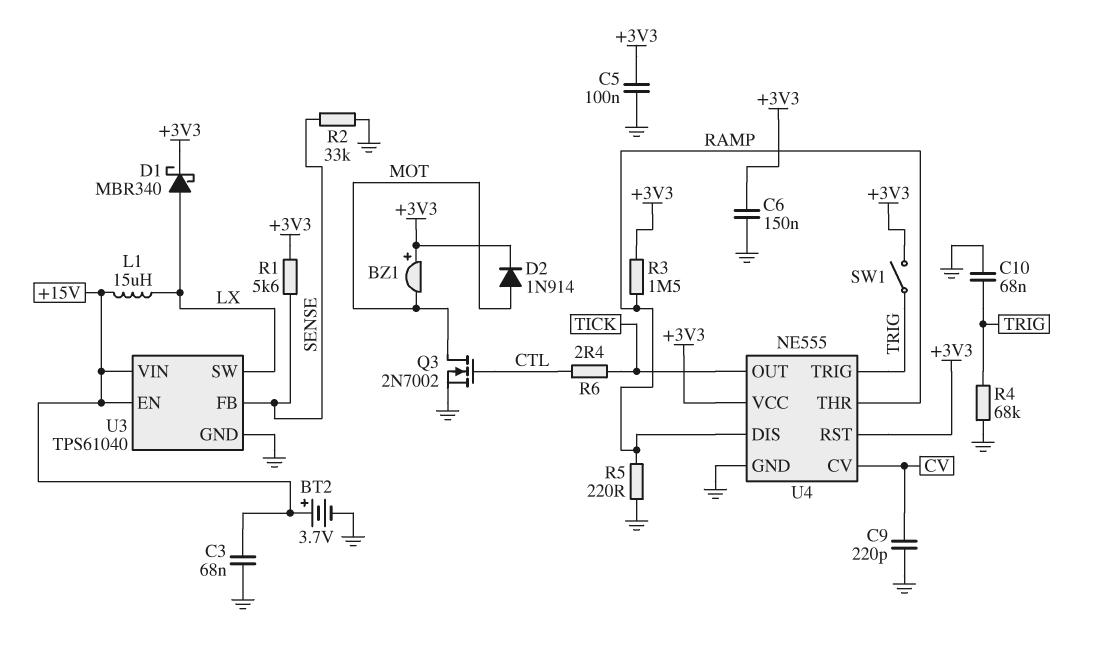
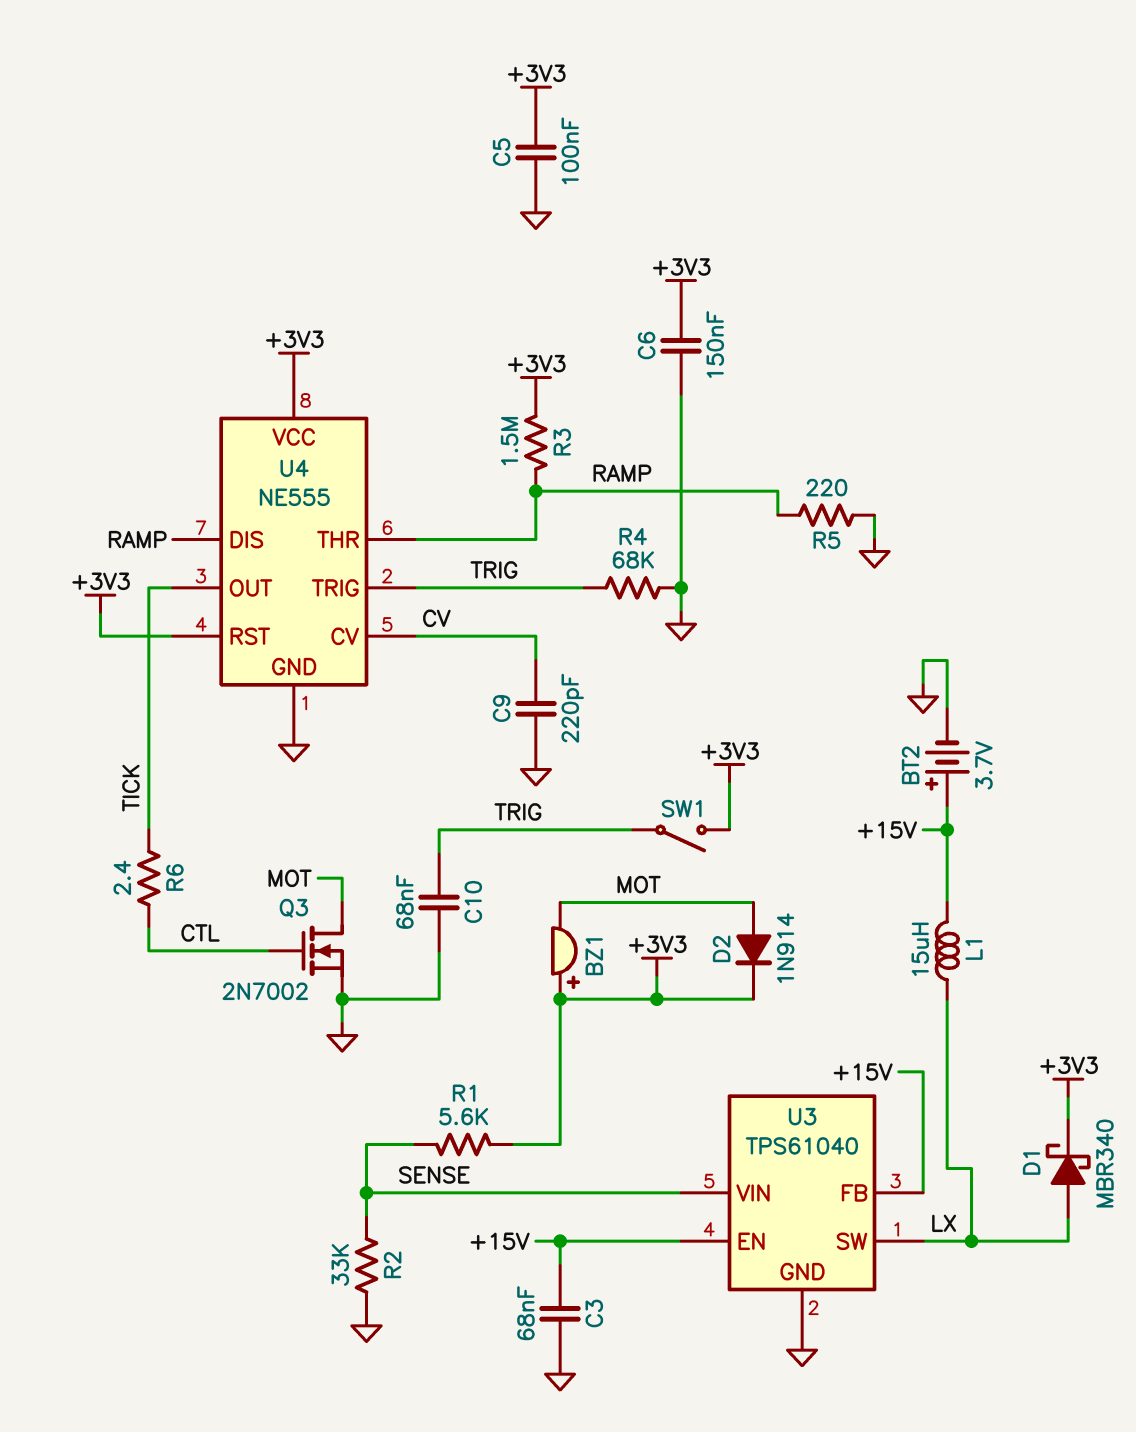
U3 pin FB: SENSE -> +15V
U3 pin VIN: +15V -> SENSE

